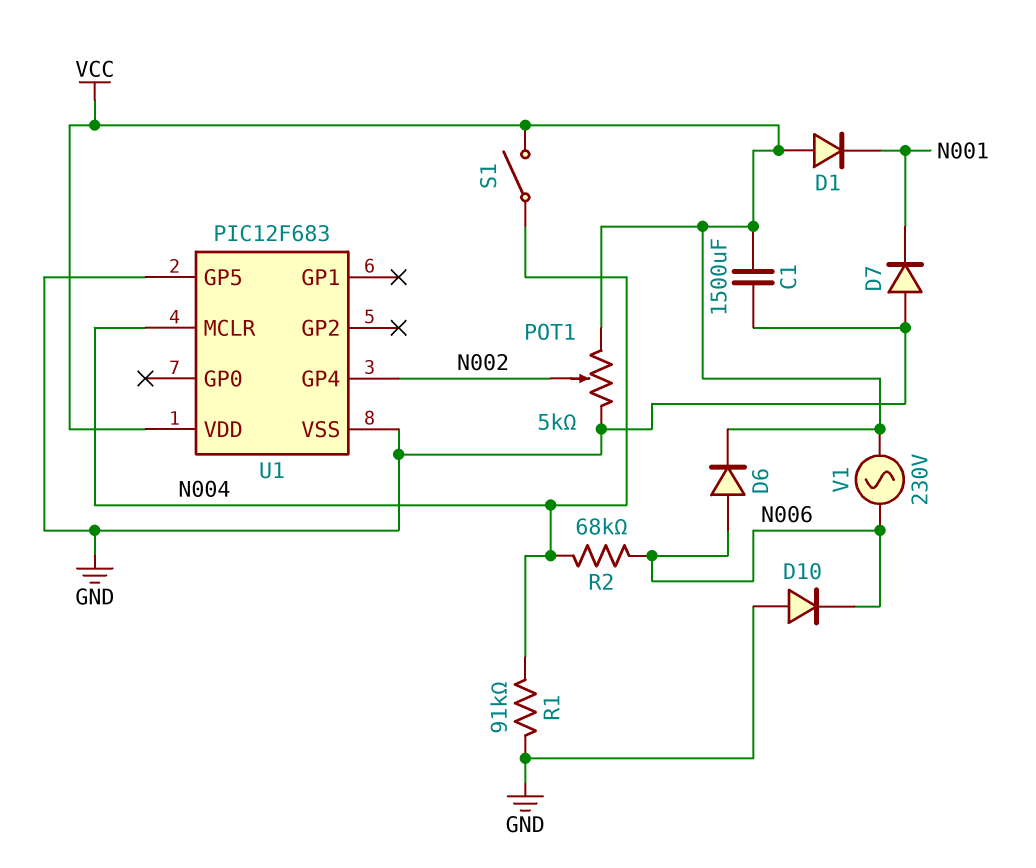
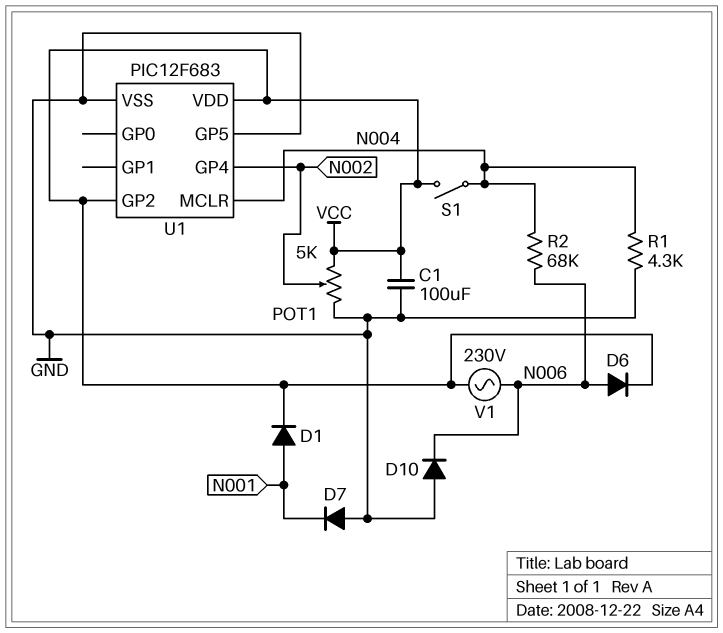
C1: 1500uF (GND, VCC) -> 100uF (GND, VCC)
D1: diode (A VCC, K N001) -> diode (A N001, K VCC)
R1: 91k (GND, N004) -> 4.3k (GND, N004)
U1 pin GP2: none -> VCC

